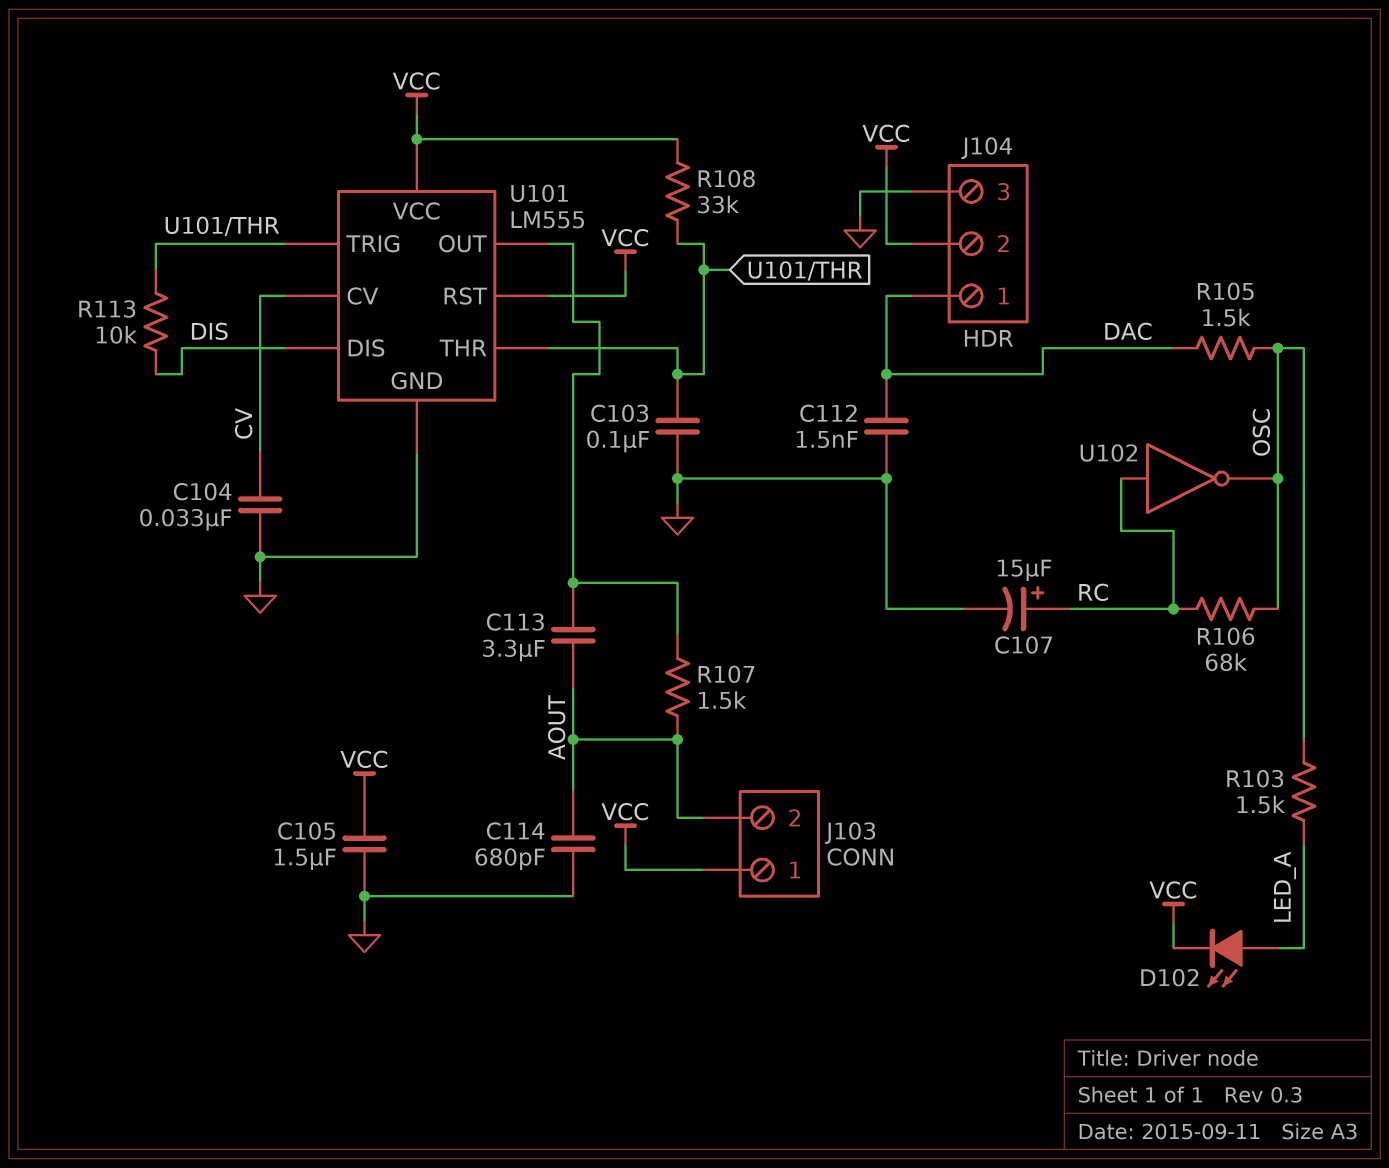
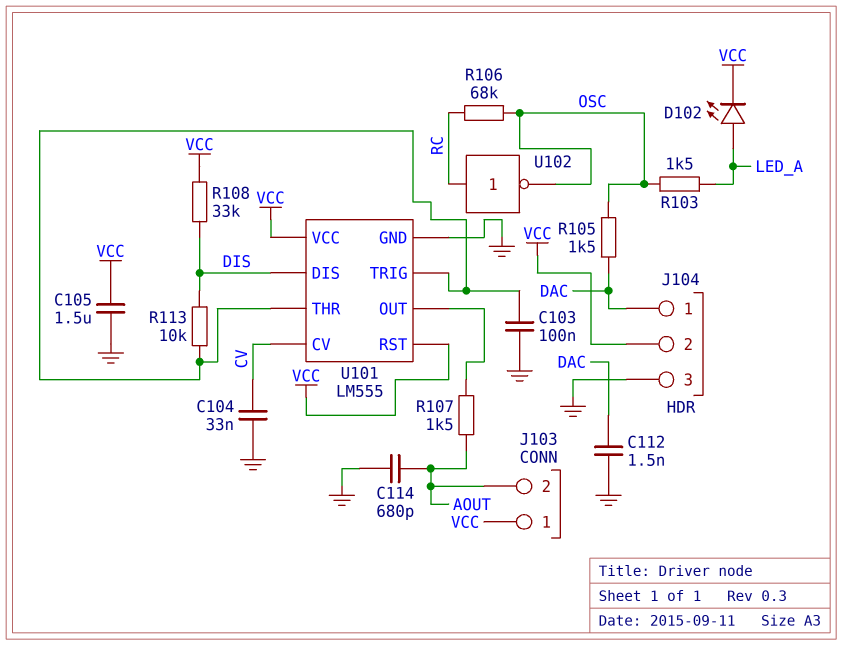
C107: 15uF (plus RC, minus GND) -> none
C113: 3.3uF (AOUT, U101/OUT) -> none
R108: 33k (U101/THR, VCC) -> 33k (DIS, VCC)

